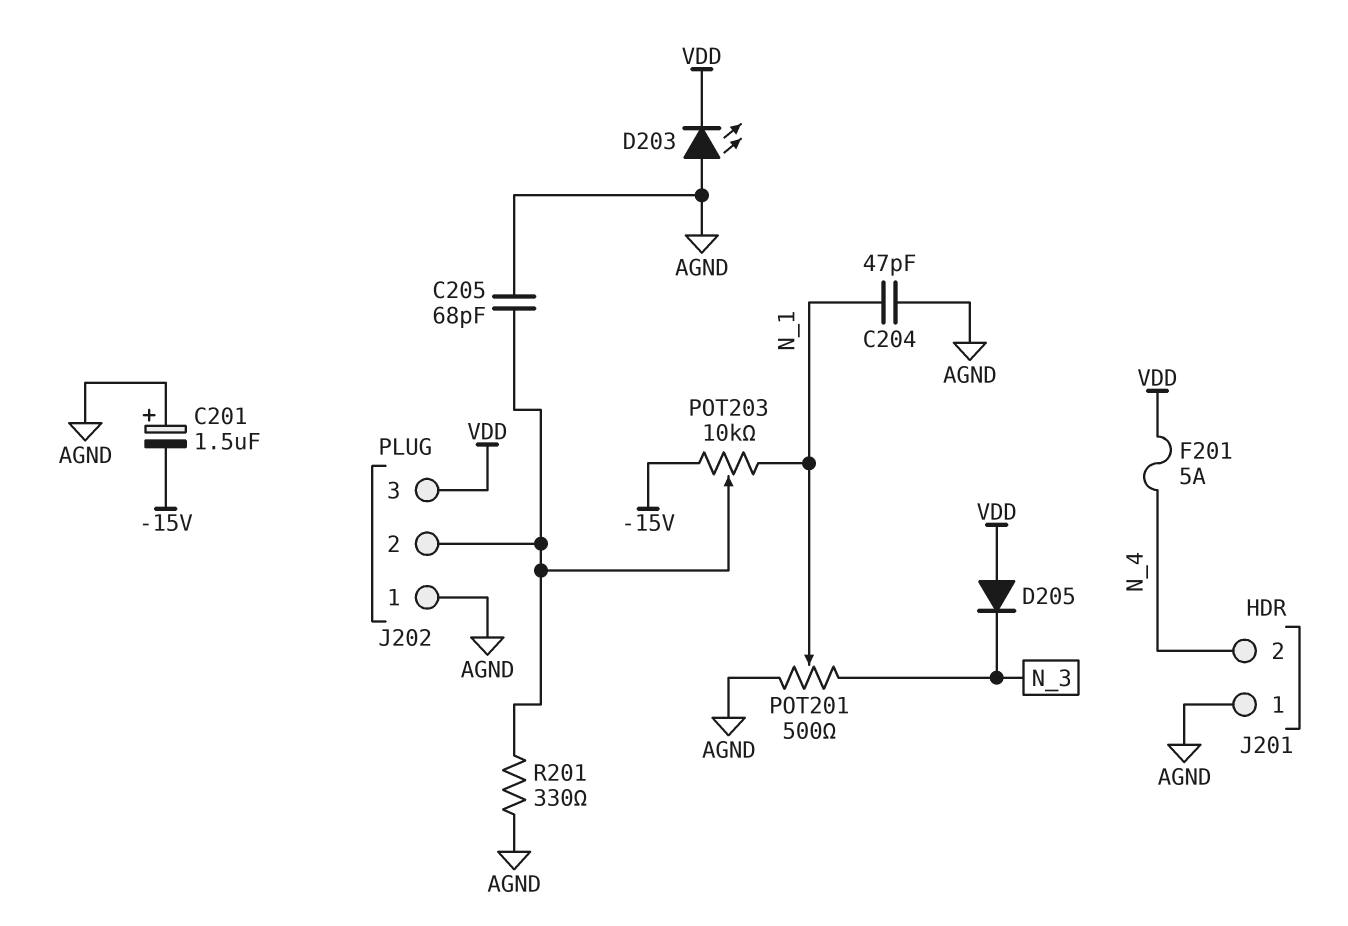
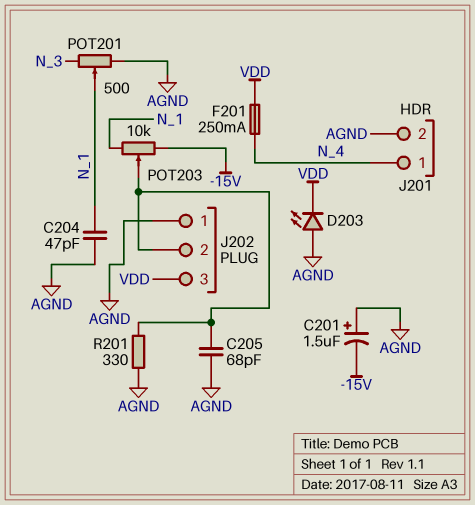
D205: diode (A VDD, K N_3) -> none
F201: 5A (N_4, VDD) -> 250mA (N_4, VDD)
J201 pin 1: AGND -> N_4
J201 pin 2: N_4 -> AGND

